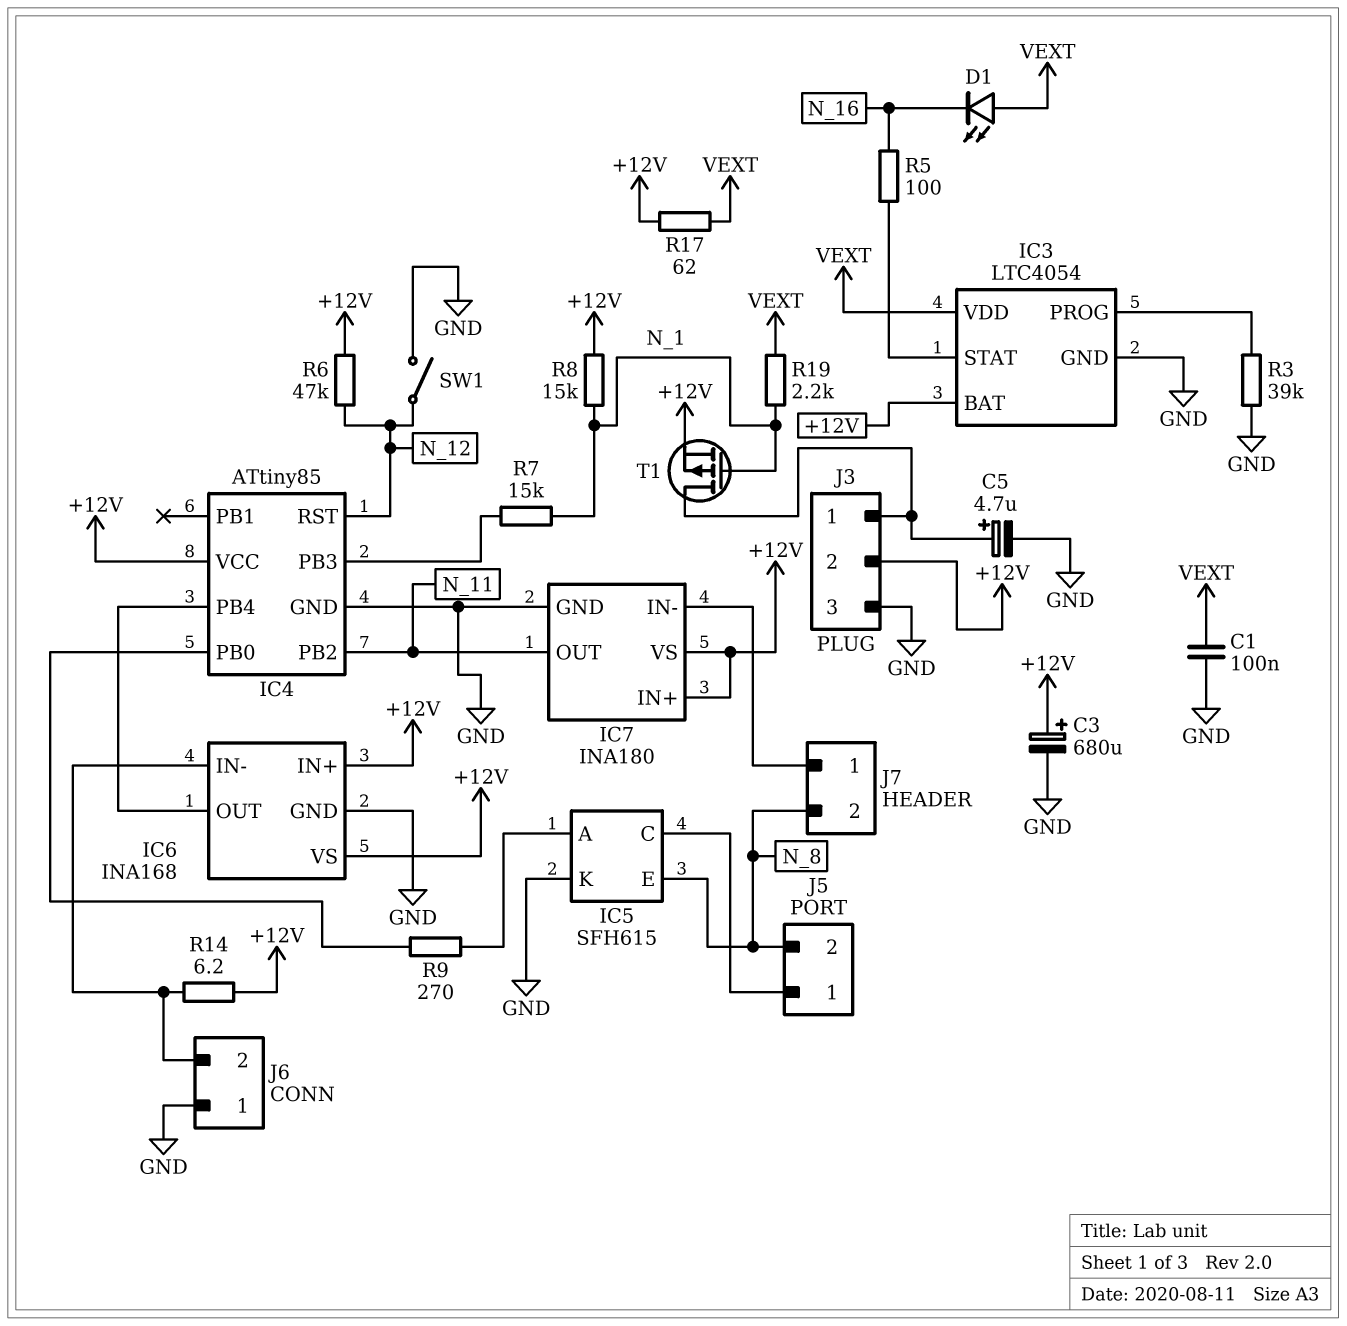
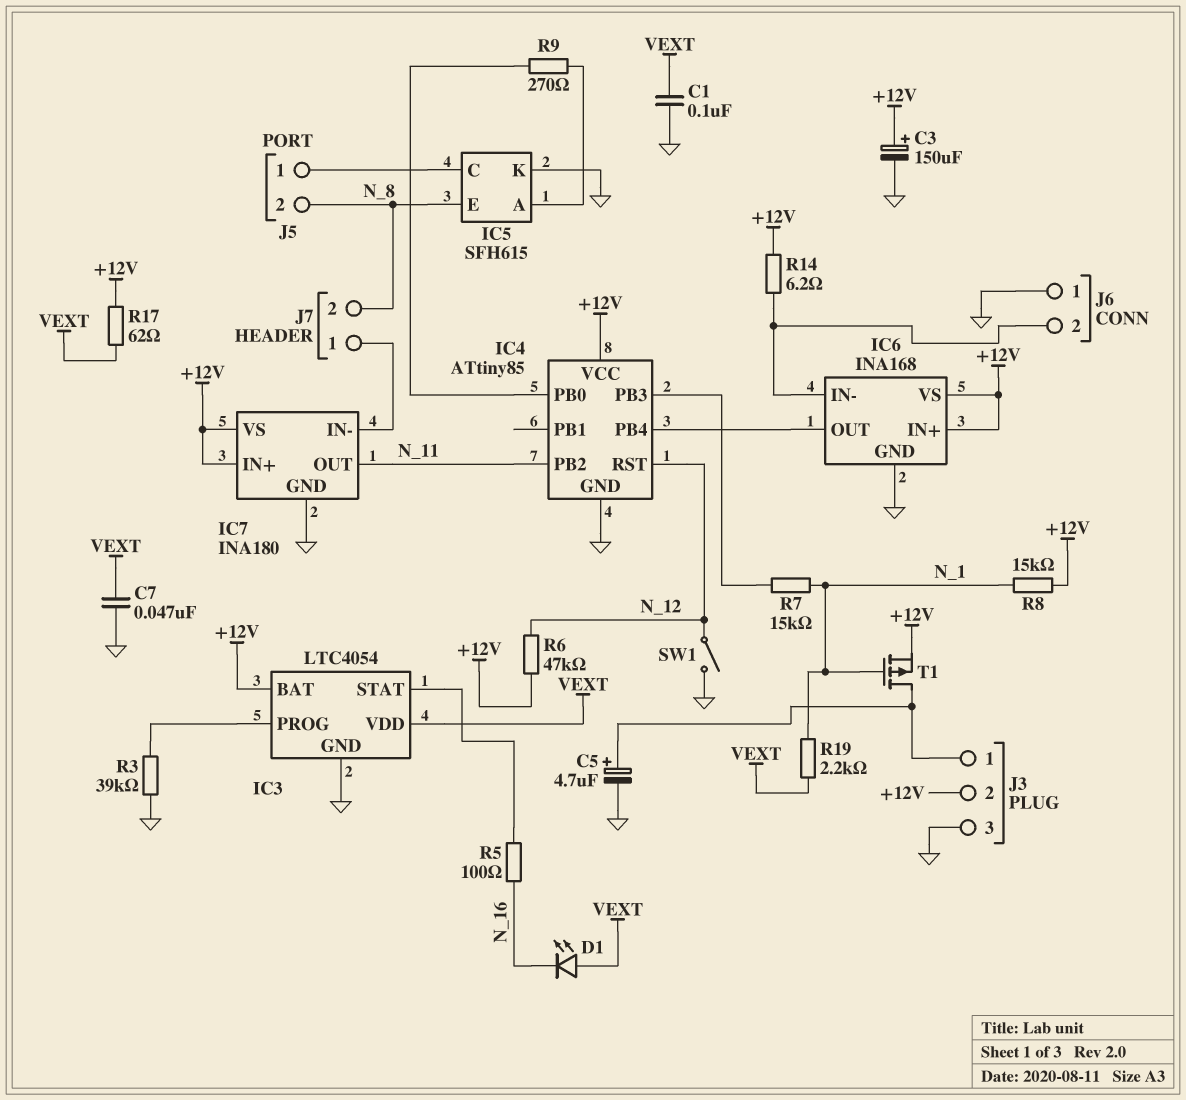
C3: 680uF (plus +12V, minus GND) -> 150uF (plus +12V, minus GND)
C7: none -> 47nF (GND, VEXT)

